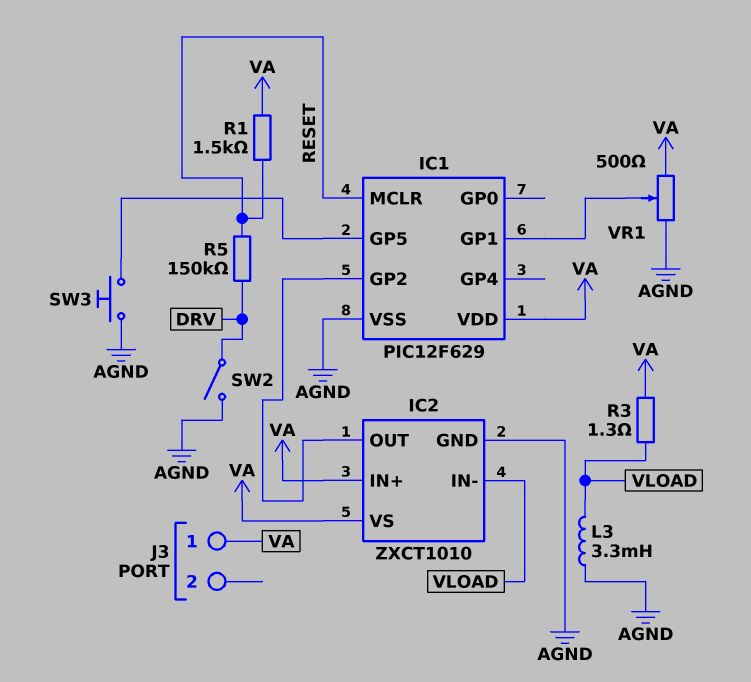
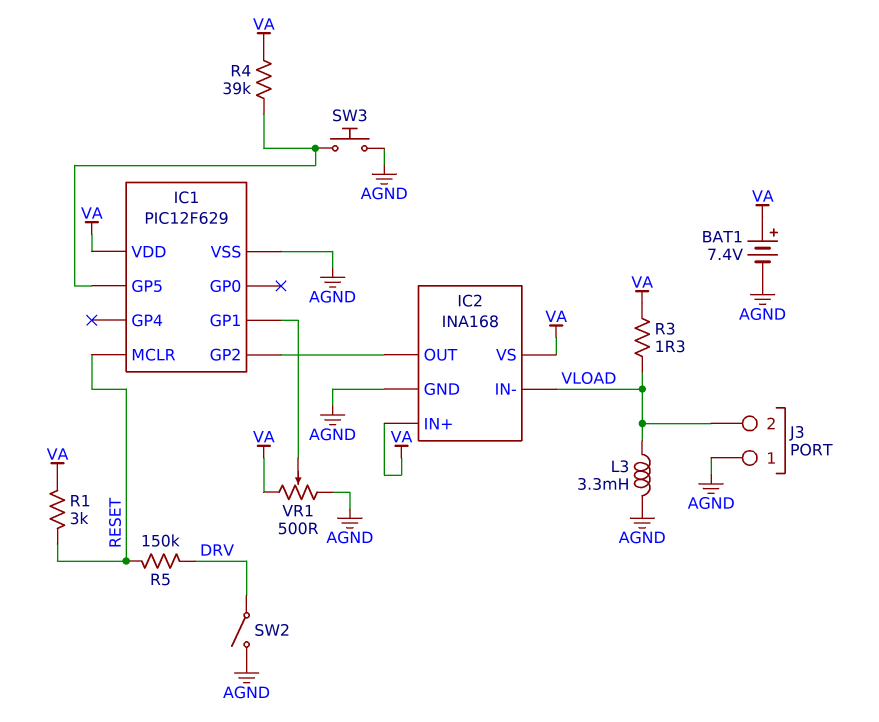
BAT1: none -> 7.4V (plus VA, minus AGND)
IC2: ZXCT1010 -> INA168
J3 pin 1: VA -> AGND
J3 pin 2: none -> VLOAD
R1: 1.5k (RESET, VA) -> 3k (RESET, VA)
R4: none -> 39k (IC1/GP5, VA)

